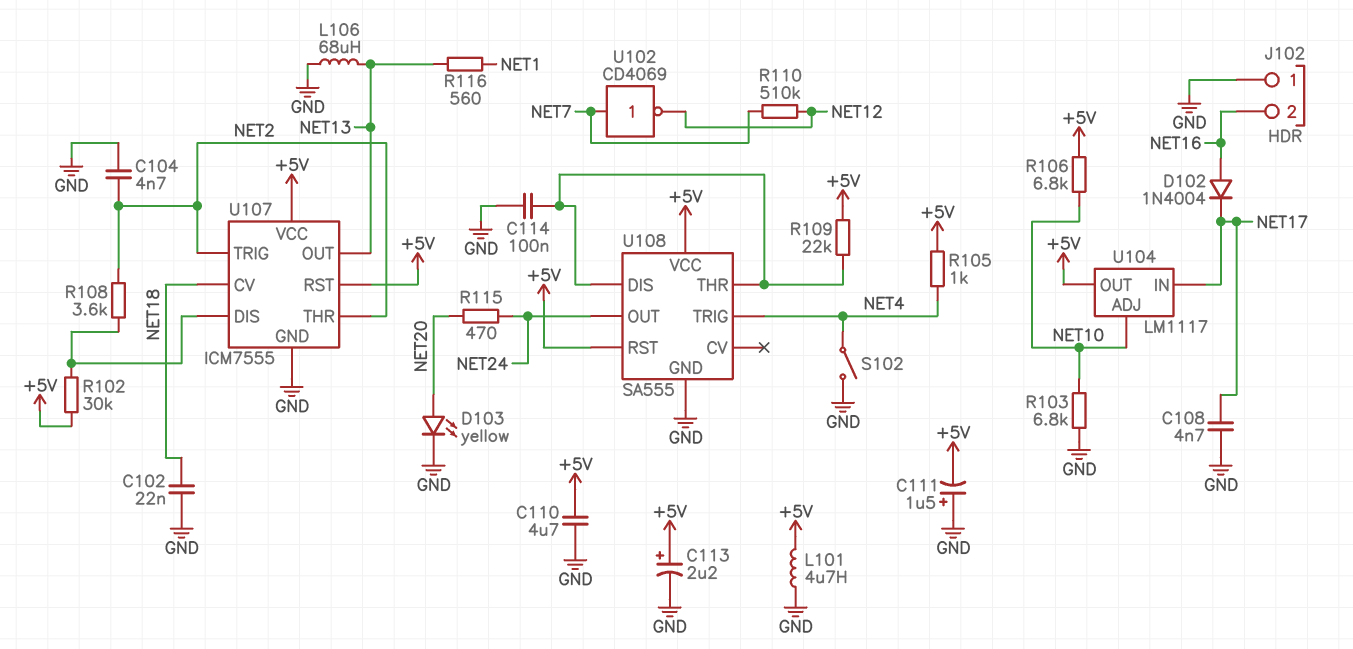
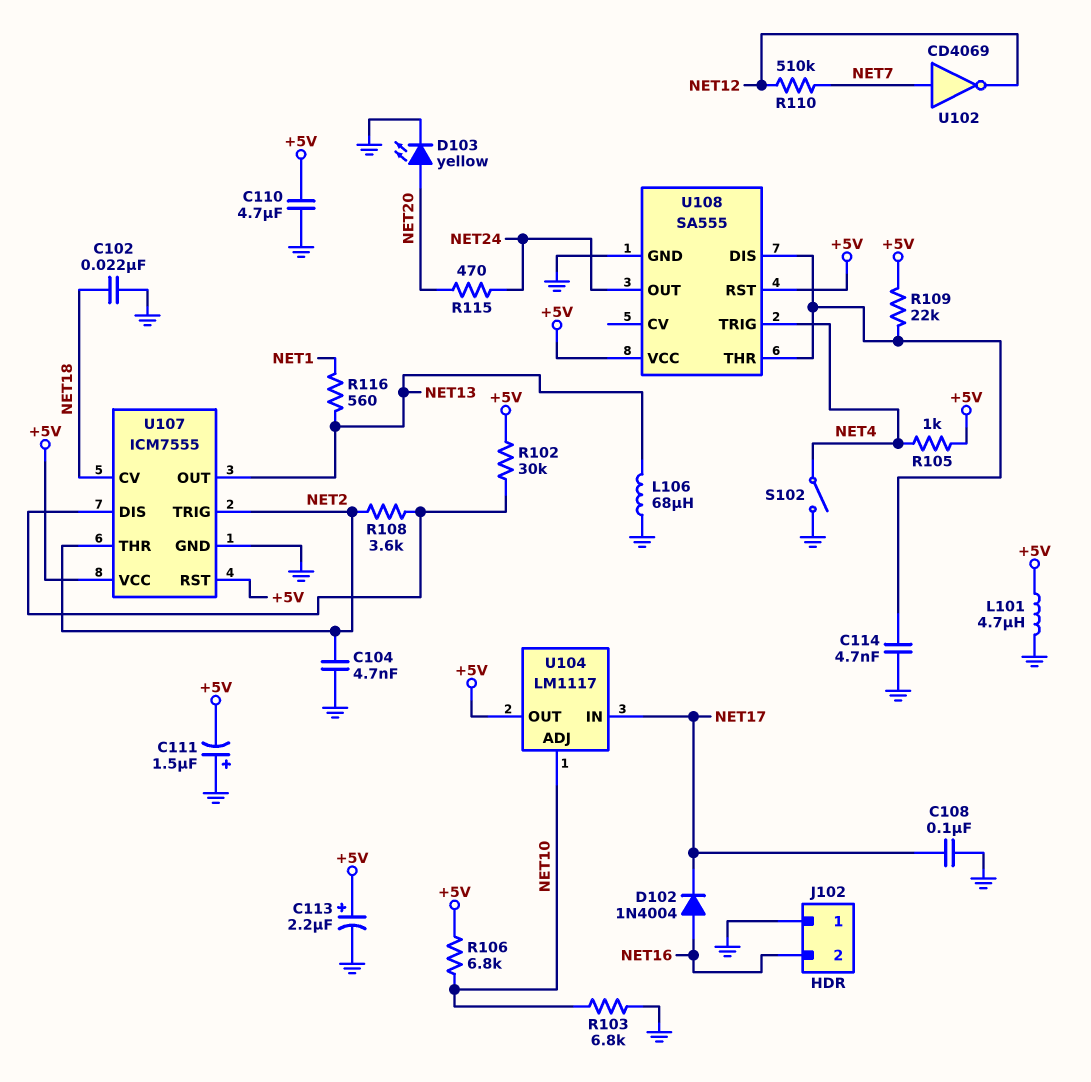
C108: 4.7nF (GND, NET17) -> 100nF (GND, NET17)
C114: 100nF (GND, U108/DIS) -> 4.7nF (GND, U108/DIS)

